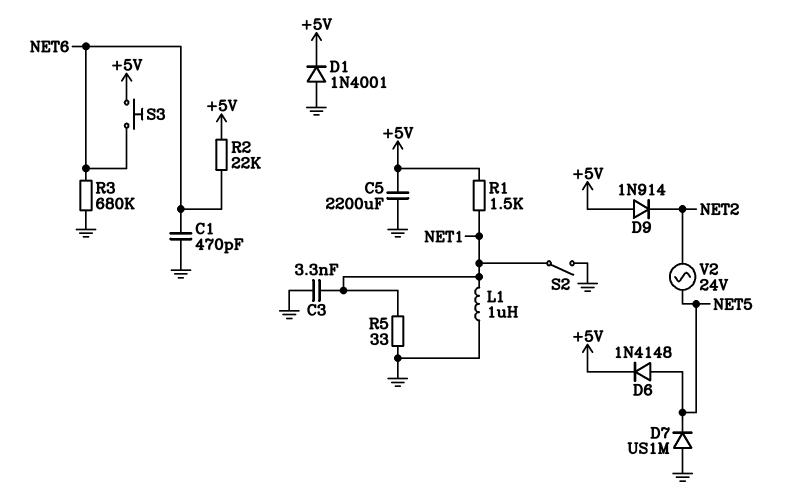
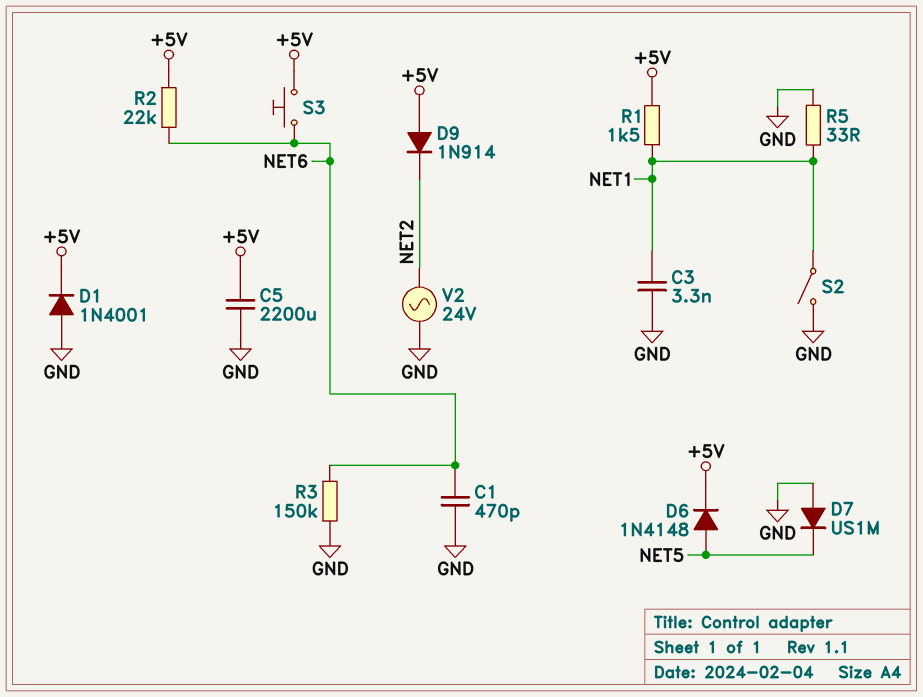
L1: 1uH (GND, NET1) -> none
R3: 680k (GND, NET6) -> 150k (GND, NET6)
V2: AC 24V (NET2, NET5) -> AC 24V (GND, NET2)

